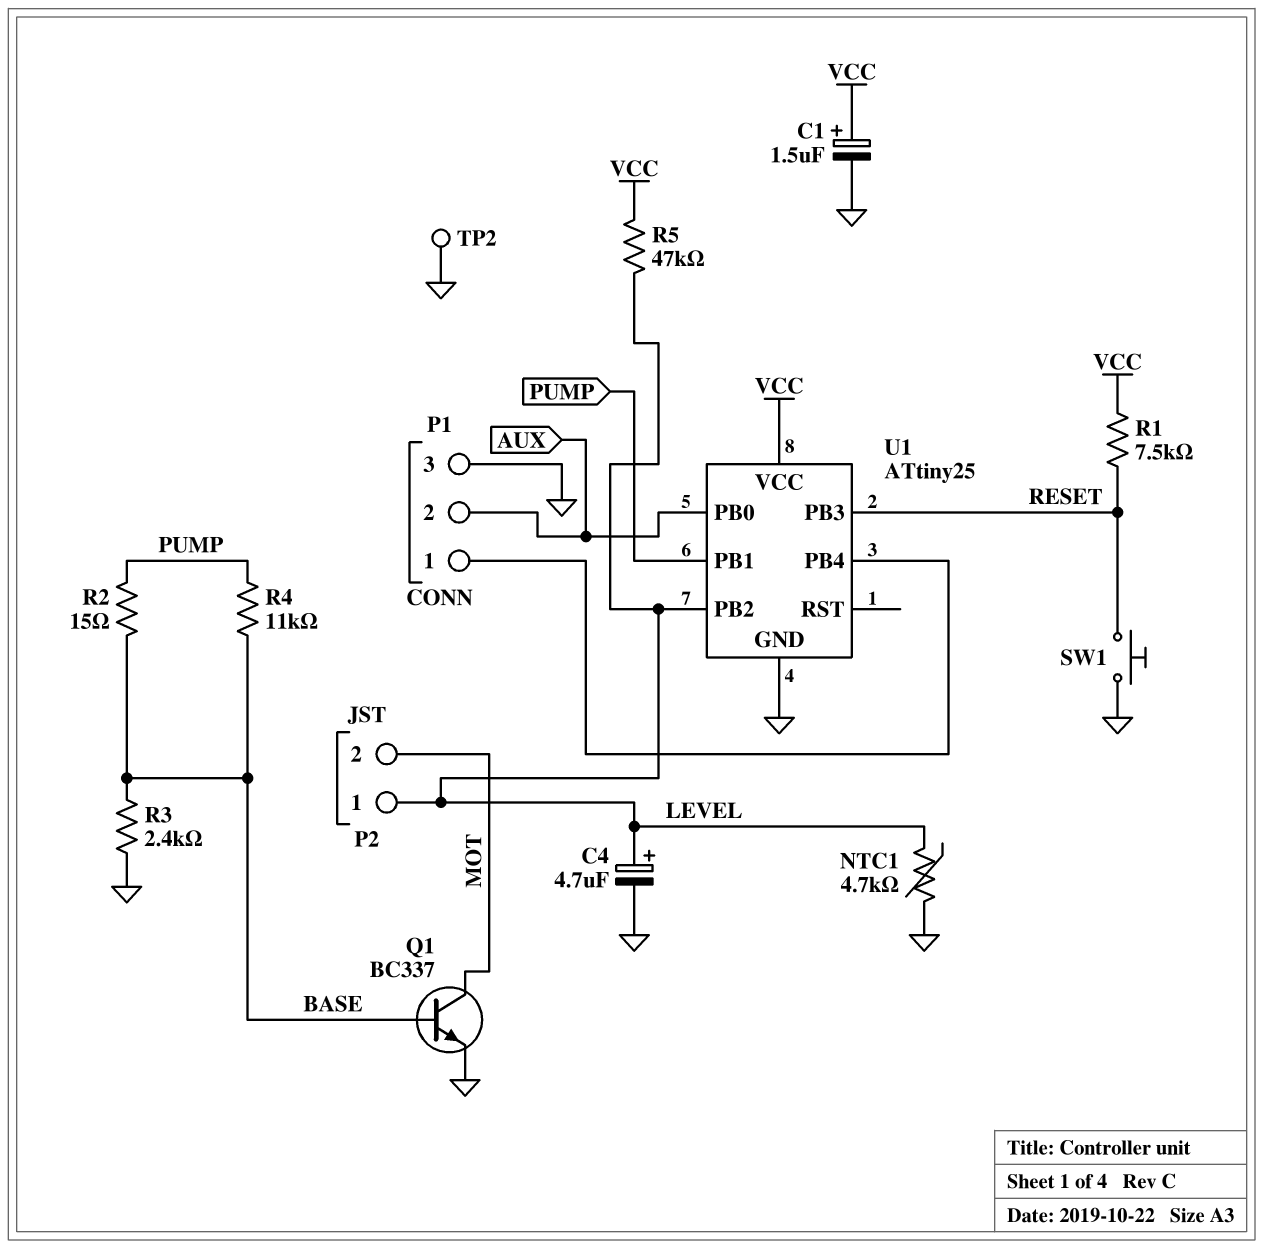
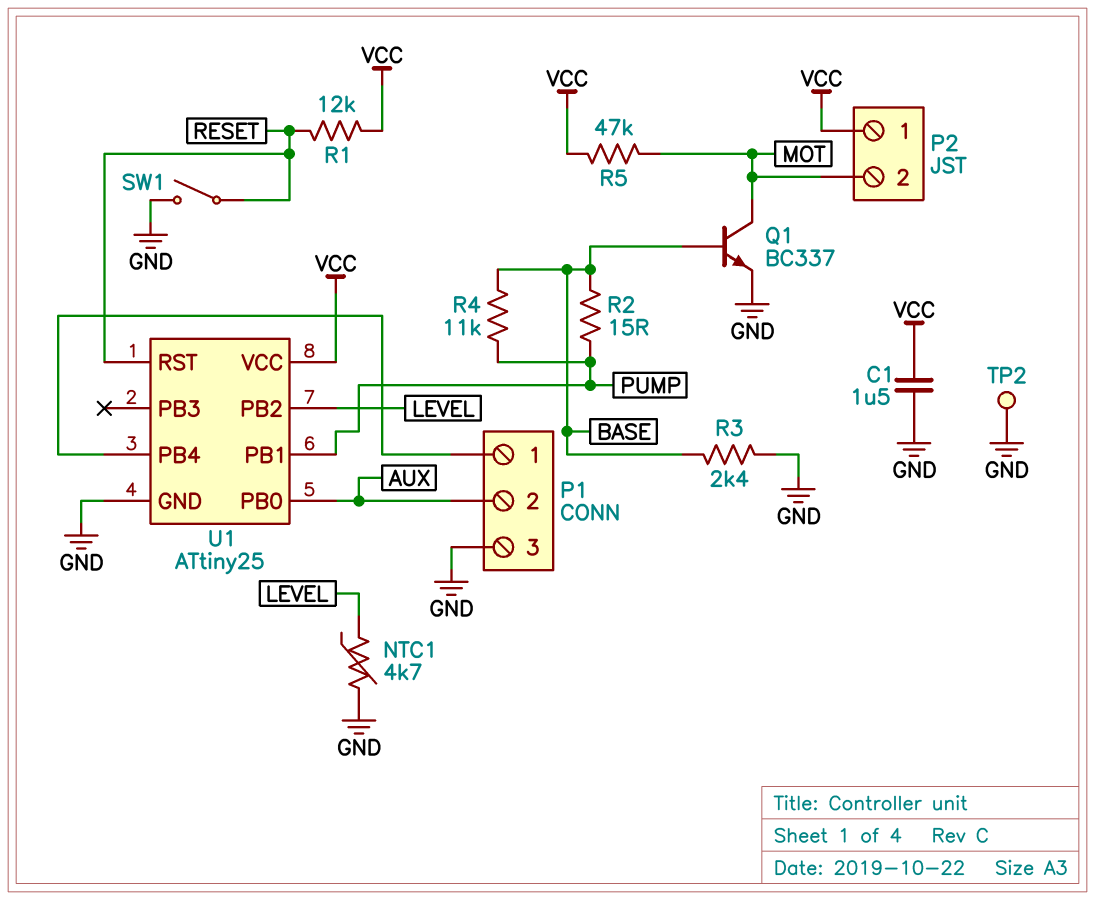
C1: 1.5uF (plus VCC, minus GND) -> 1.5uF (GND, VCC)
C4: 4.7uF (plus LEVEL, minus GND) -> none
P2 pin 1: LEVEL -> VCC
R1: 7.5k (RESET, VCC) -> 12k (RESET, VCC)
R5: 47k (LEVEL, VCC) -> 47k (MOT, VCC)
SW1: button (GND, RESET) -> switch (GND, RESET)
U1 pin PB3: RESET -> none
U1 pin RST: none -> RESET

